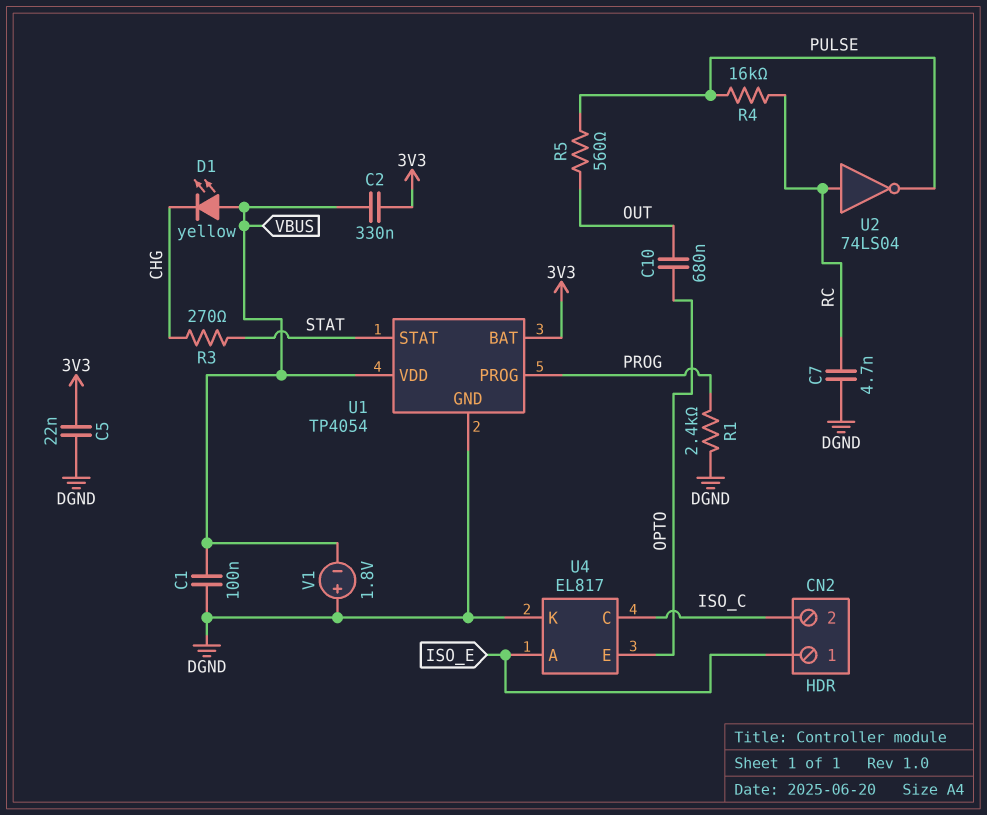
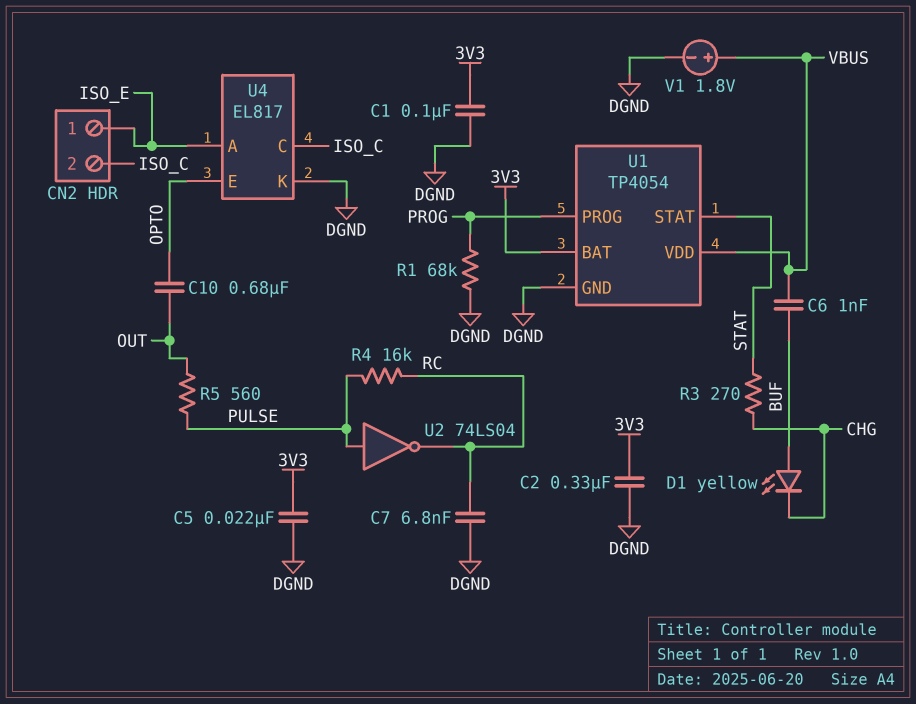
C1: 100nF (DGND, VBUS) -> 100nF (3V3, DGND)
C2: 330nF (3V3, VBUS) -> 330nF (3V3, DGND)
C6: none -> 1nF (BUF, VBUS)
C7: 4.7nF (DGND, RC) -> 6.8nF (DGND, RC)
D1: LED yellow (A VBUS, K CHG) -> LED yellow (A BUF, K CHG)
R1: 2.4k (DGND, PROG) -> 68k (DGND, PROG)
U2: NOT 74LS04 (in RC, out PULSE) -> NOT 74LS04 (in PULSE, out RC)
V1: 1.8V (plus DGND, minus VBUS) -> 1.8V (plus VBUS, minus DGND)

